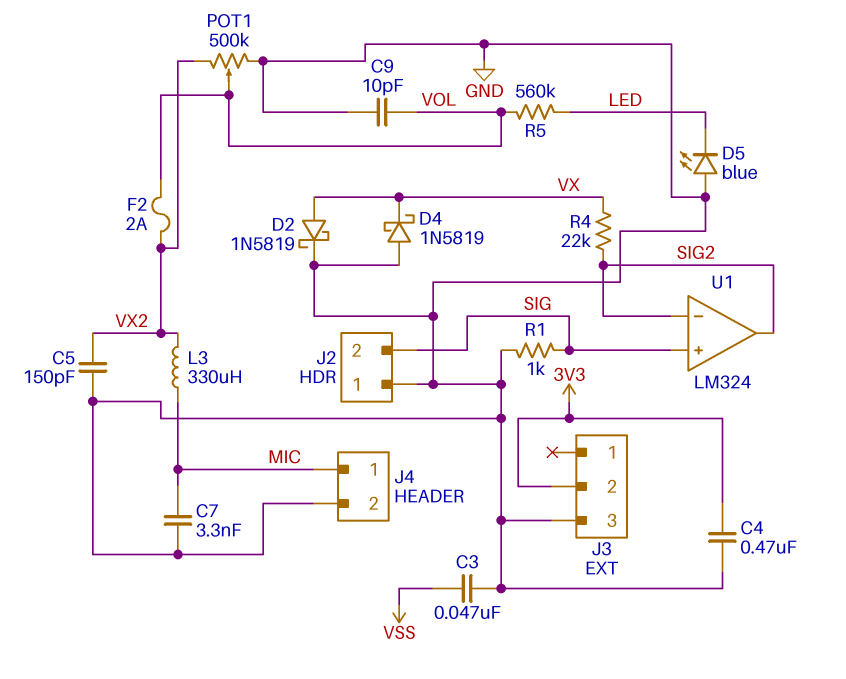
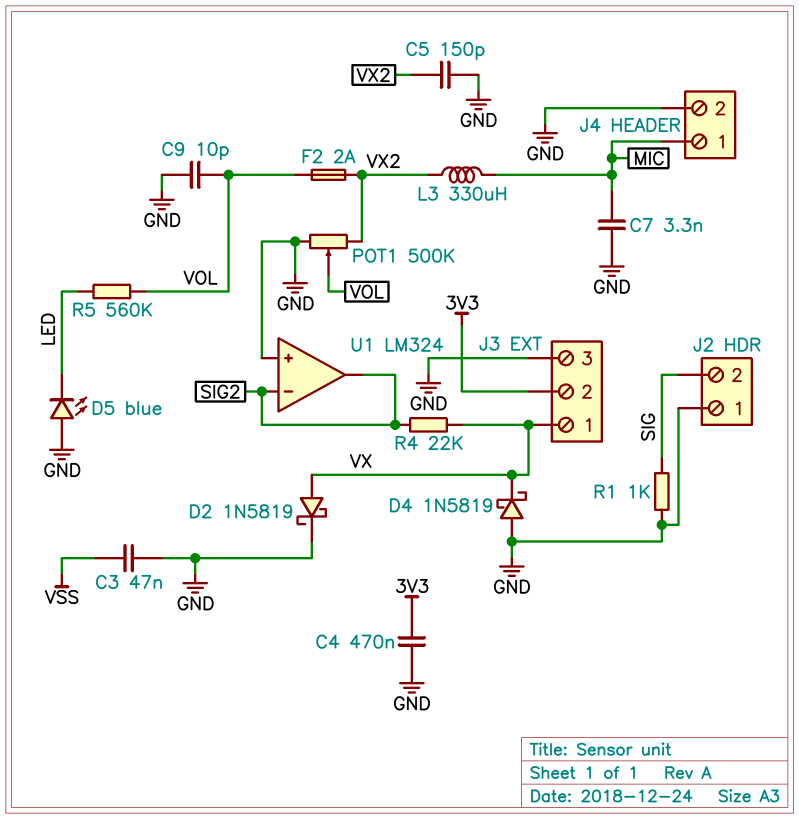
J3 pin 1: none -> VX
U1 pin in+: SIG -> GND

